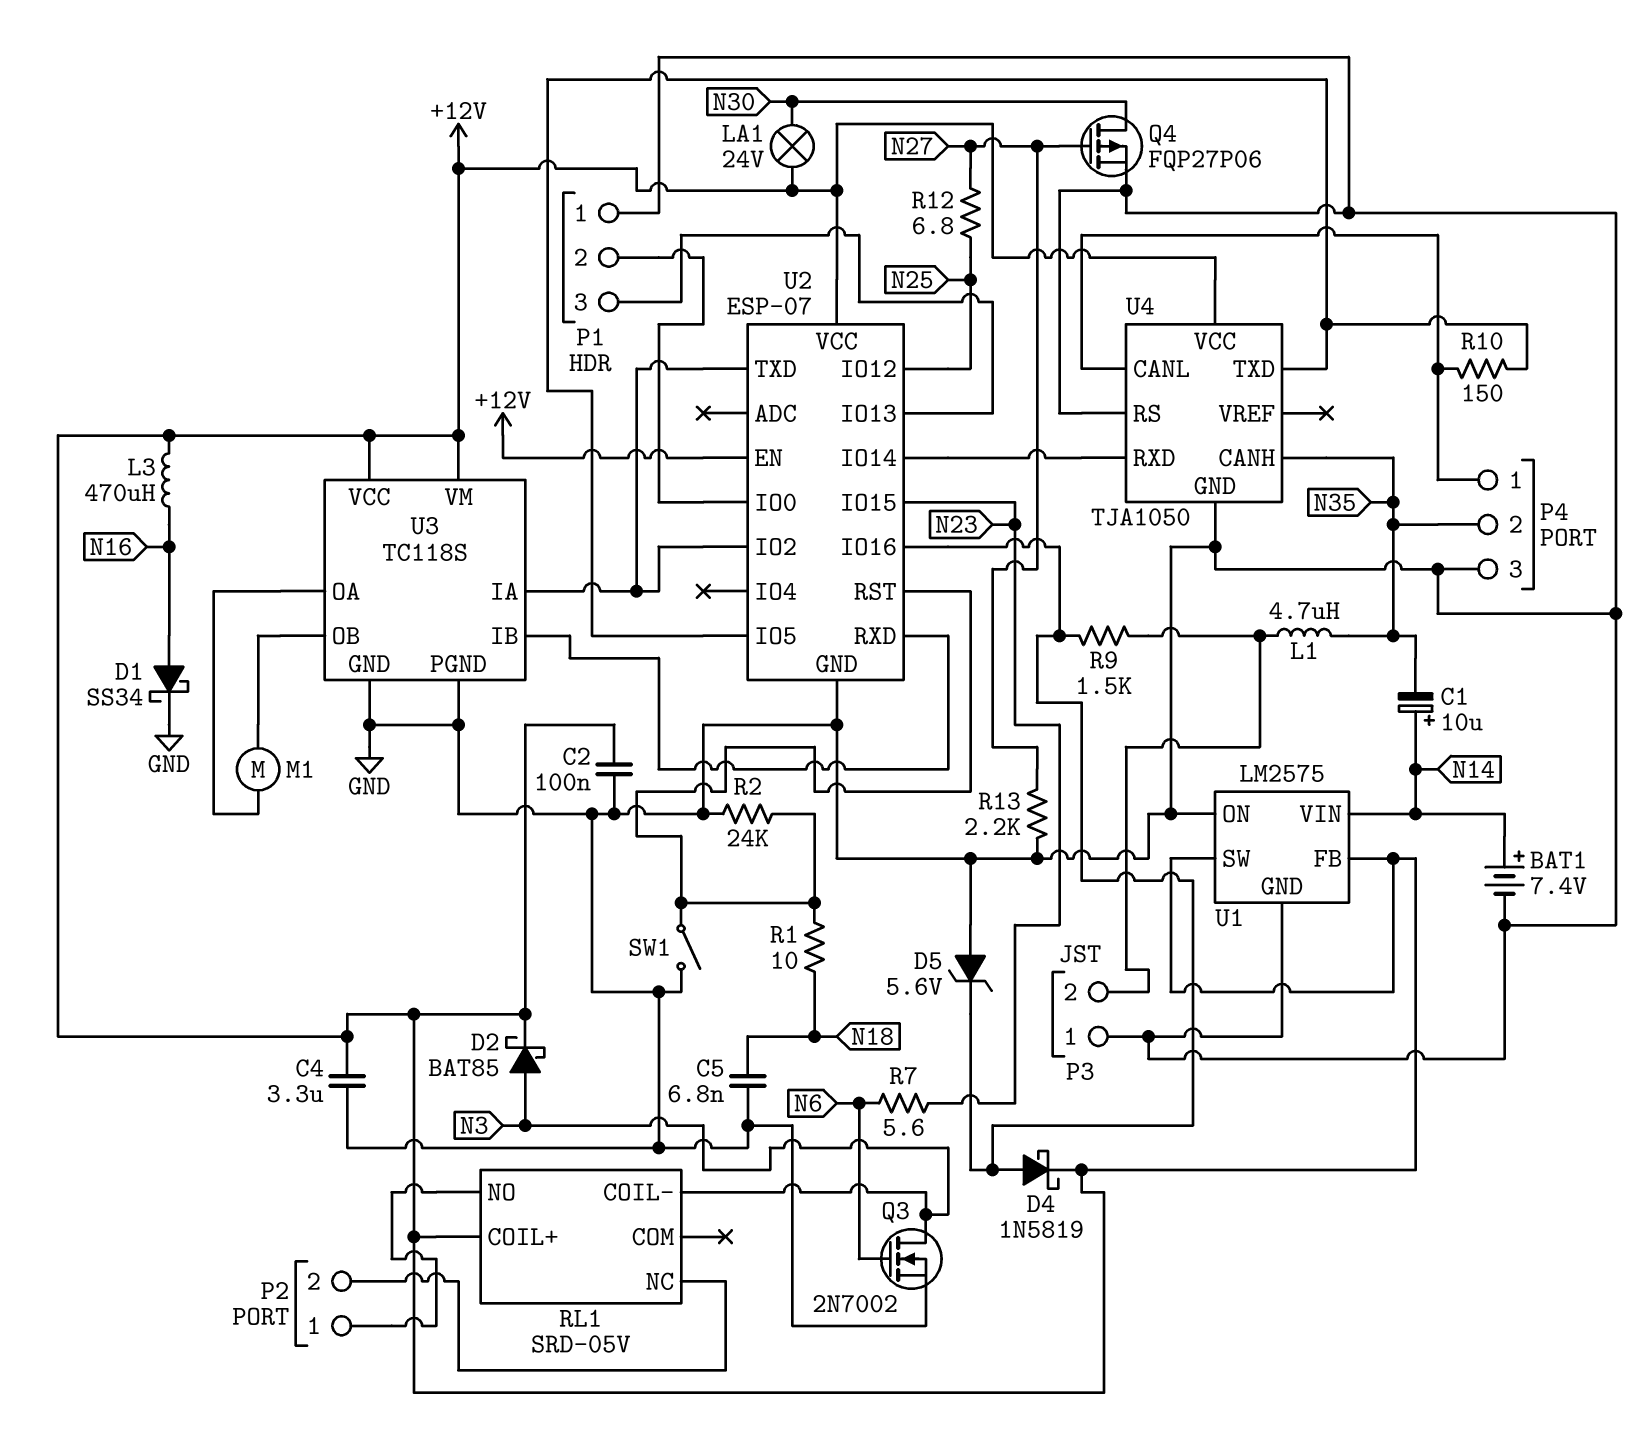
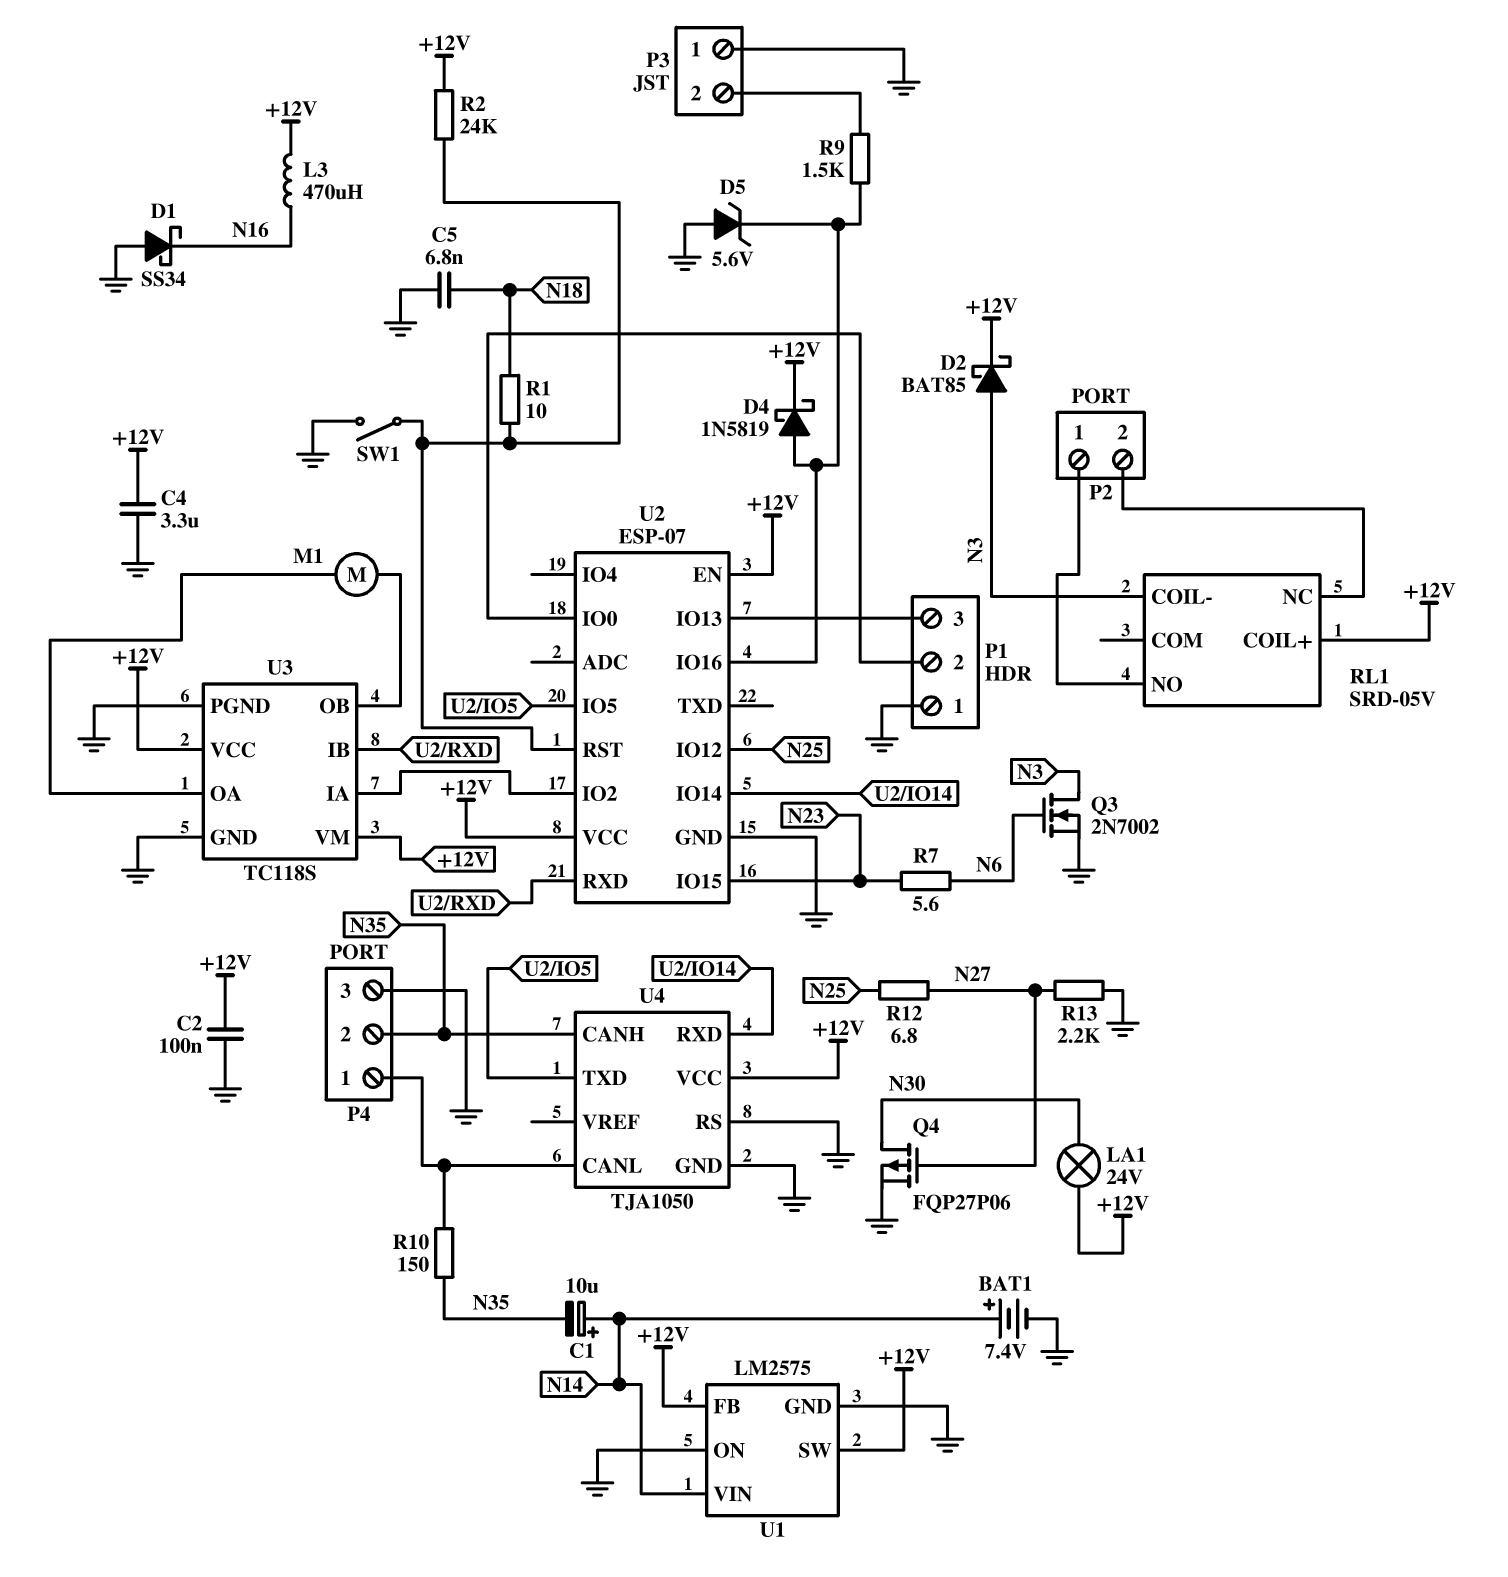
D1: schottky SS34 (A N16, K GND) -> schottky SS34 (A GND, K N16)
L1: 4.7uH (N35, P3/2) -> none
R2: 24k (GND, U2/RST) -> 24k (+12V, U2/RST)
R10: 150 (P4/1, U2/IO5) -> 150 (N35, P4/1)
U2 pin TXD: U2/IO2 -> none

